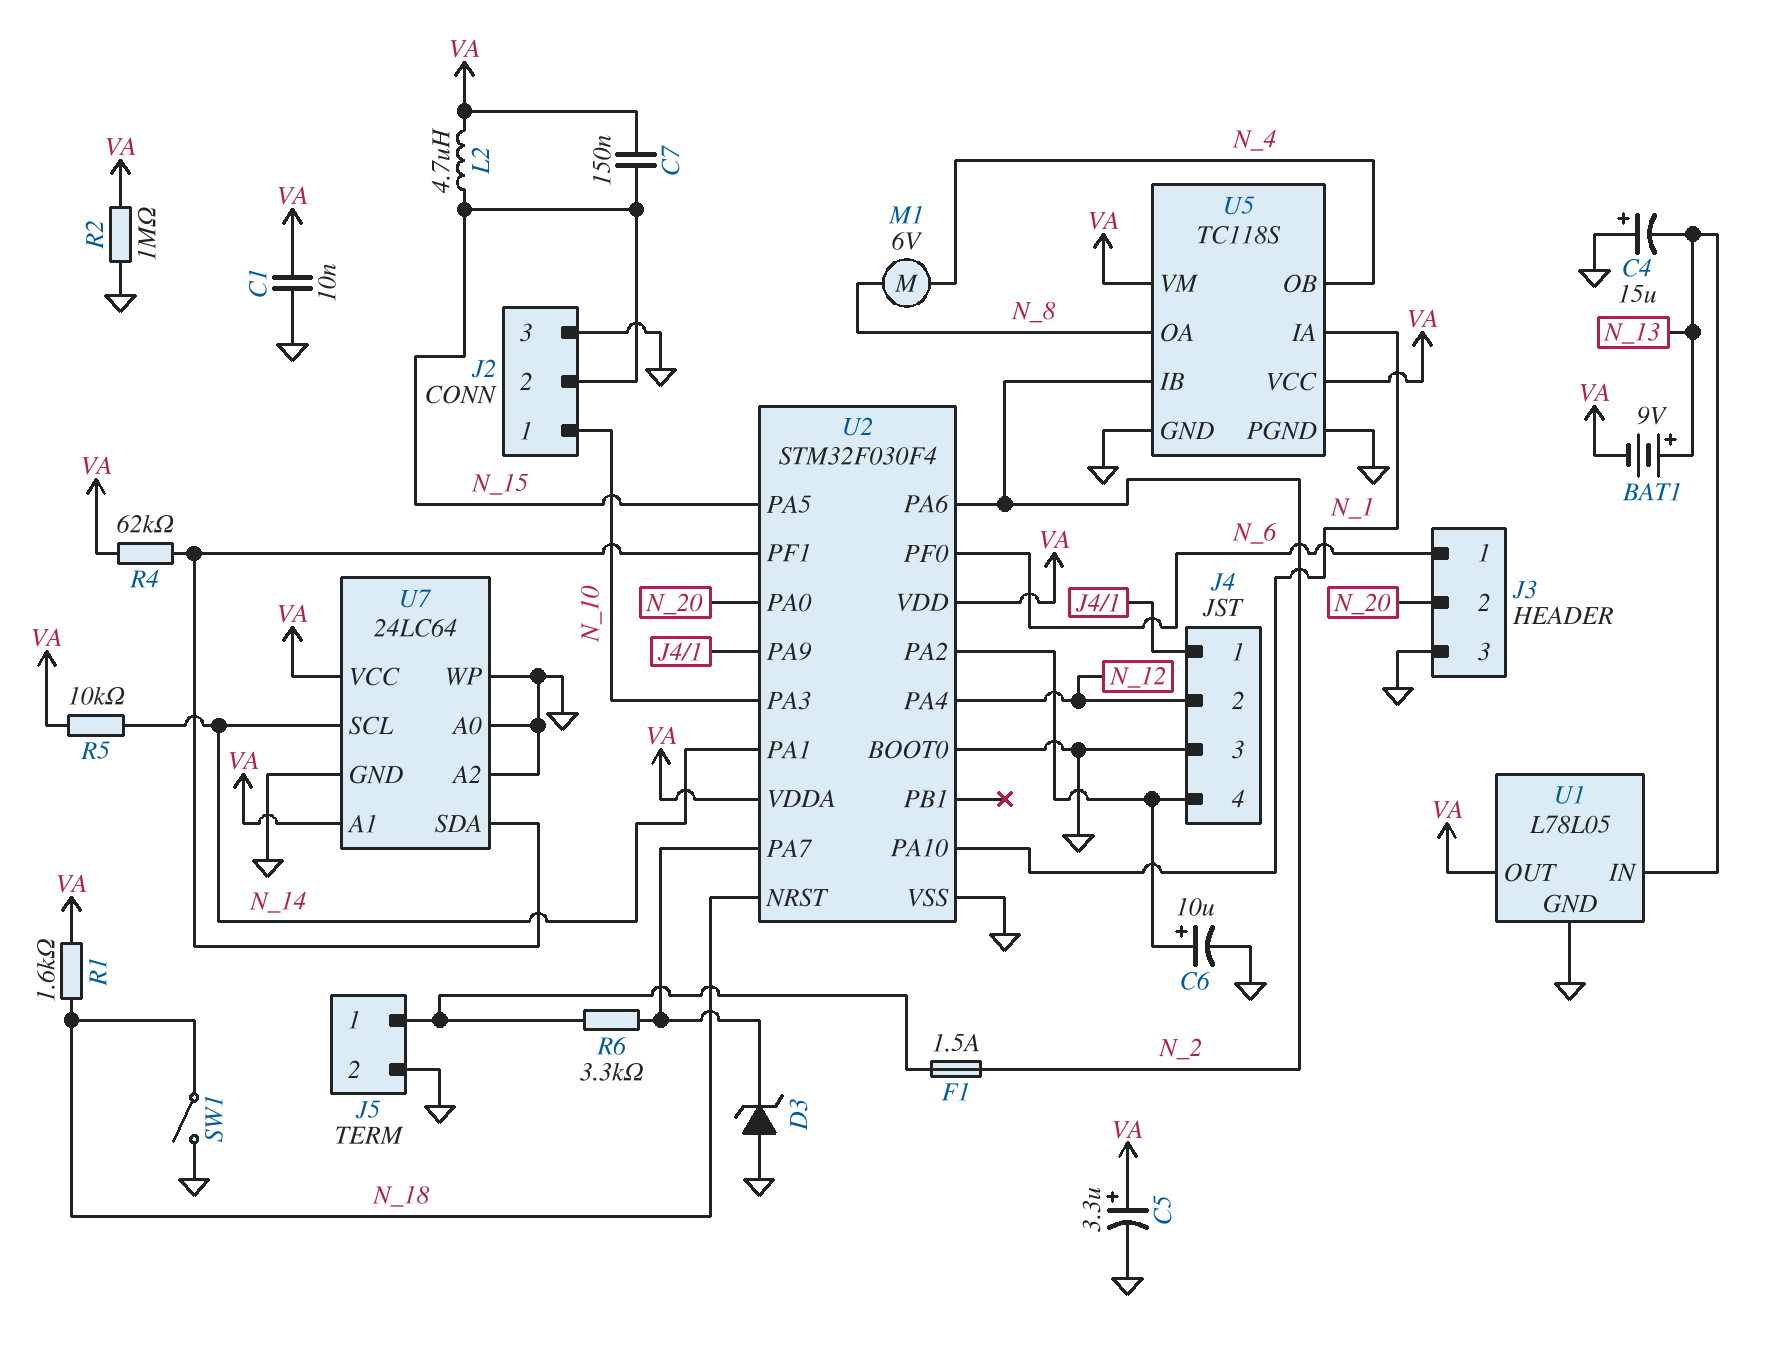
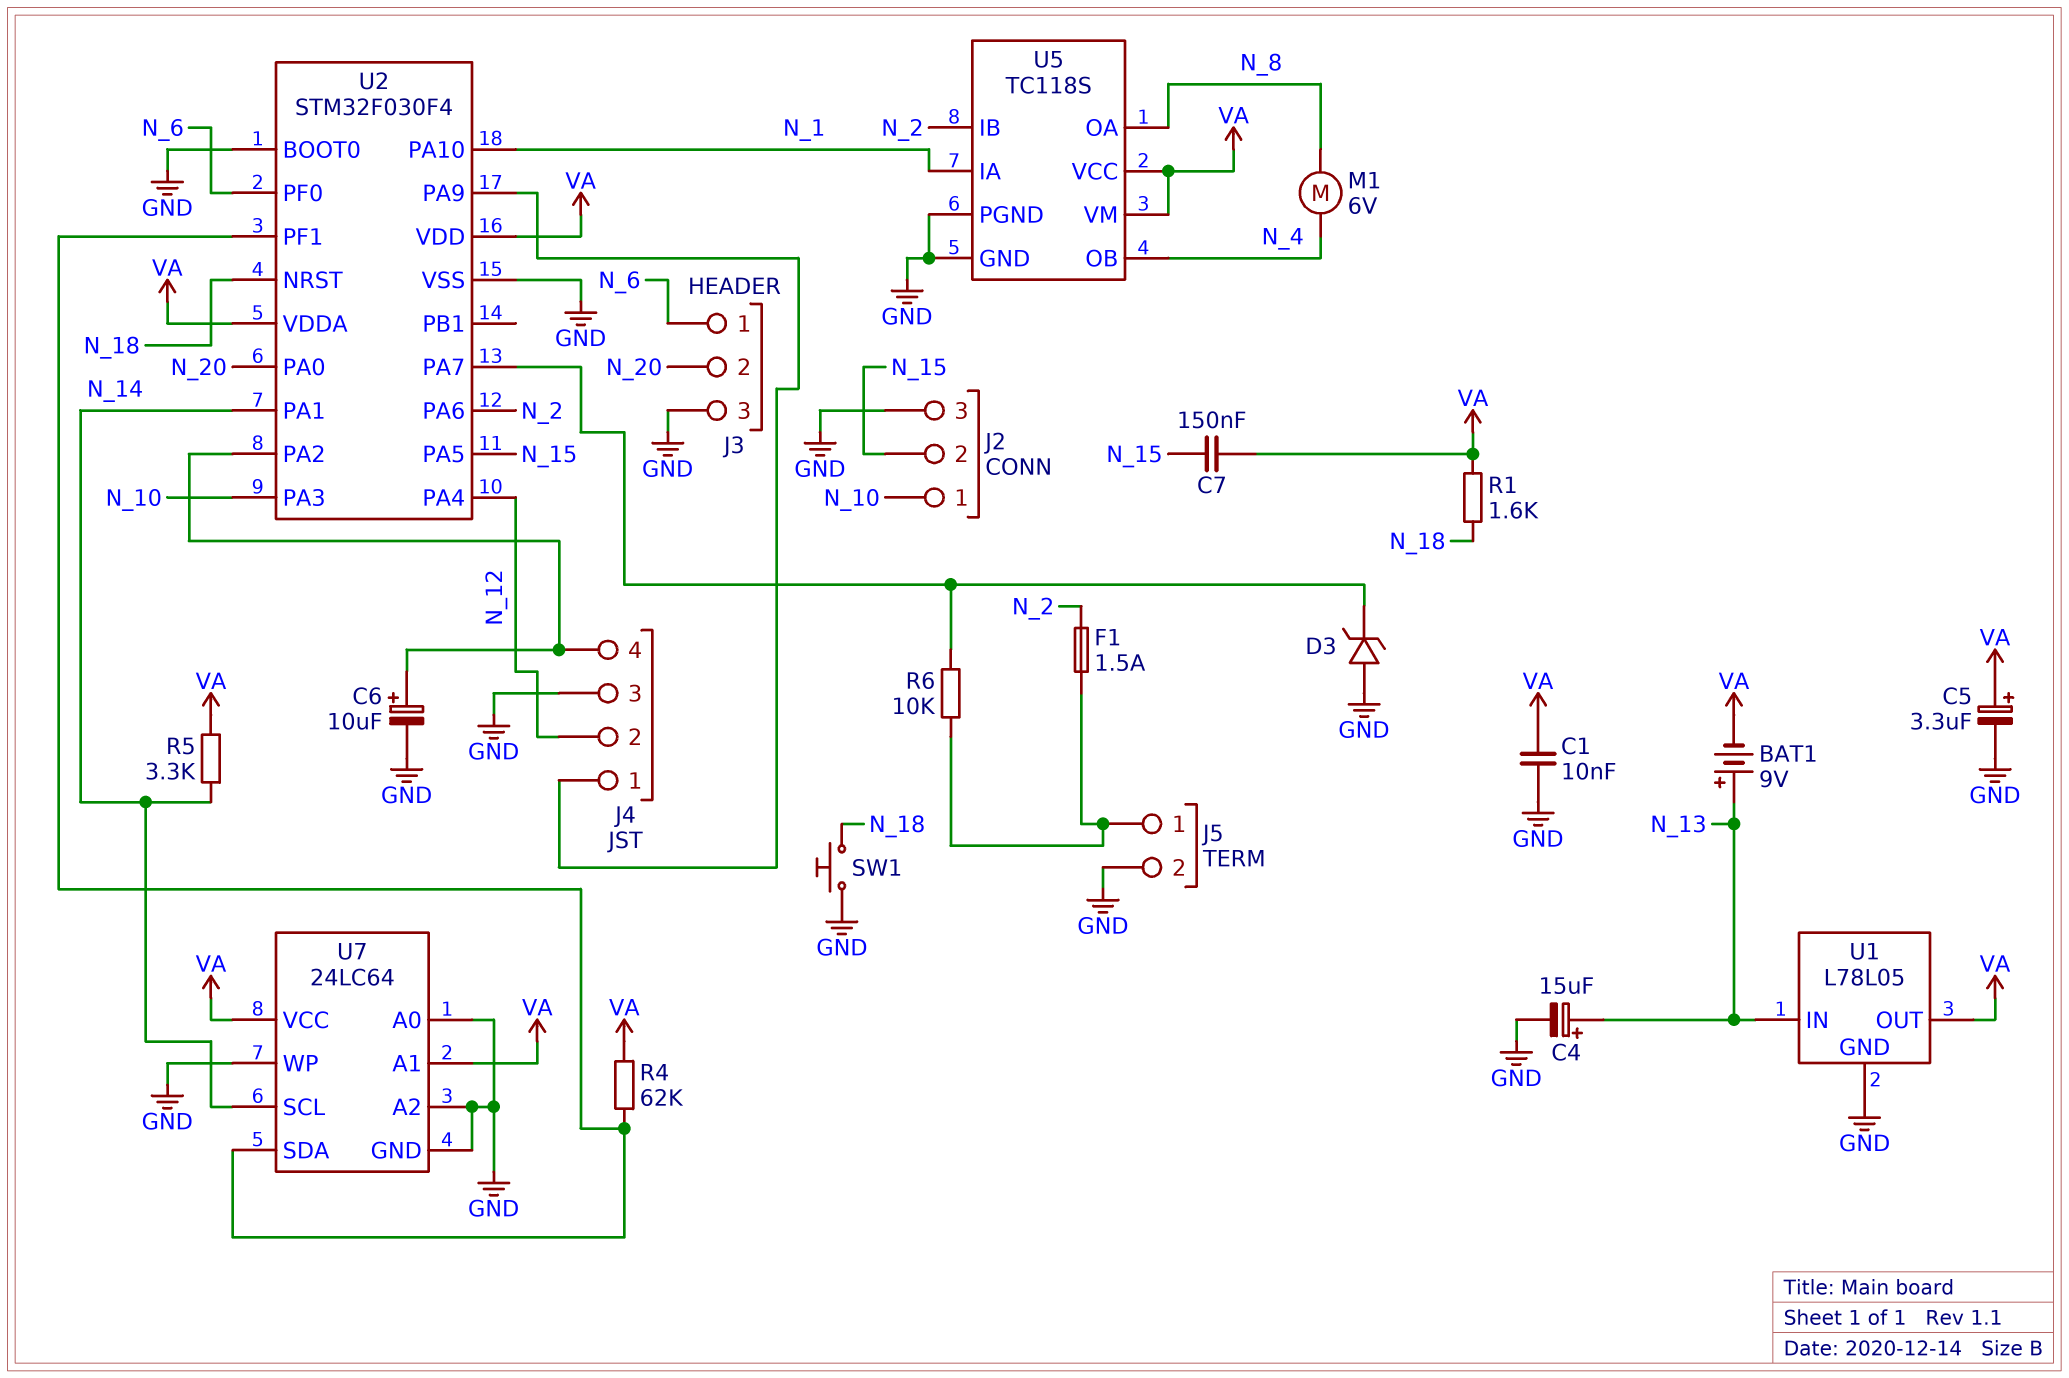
C4: 15uF (plus GND, minus N_13) -> 15uF (plus N_13, minus GND)
L2: 4.7uH (N_15, VA) -> none
R2: 1M (GND, VA) -> none
R5: 10k (N_14, VA) -> 3.3k (N_14, VA)
R6: 3.3k (J5/1, U2/PA7) -> 10k (J5/1, U2/PA7)
SW1: switch (GND, N_18) -> button (GND, N_18)

